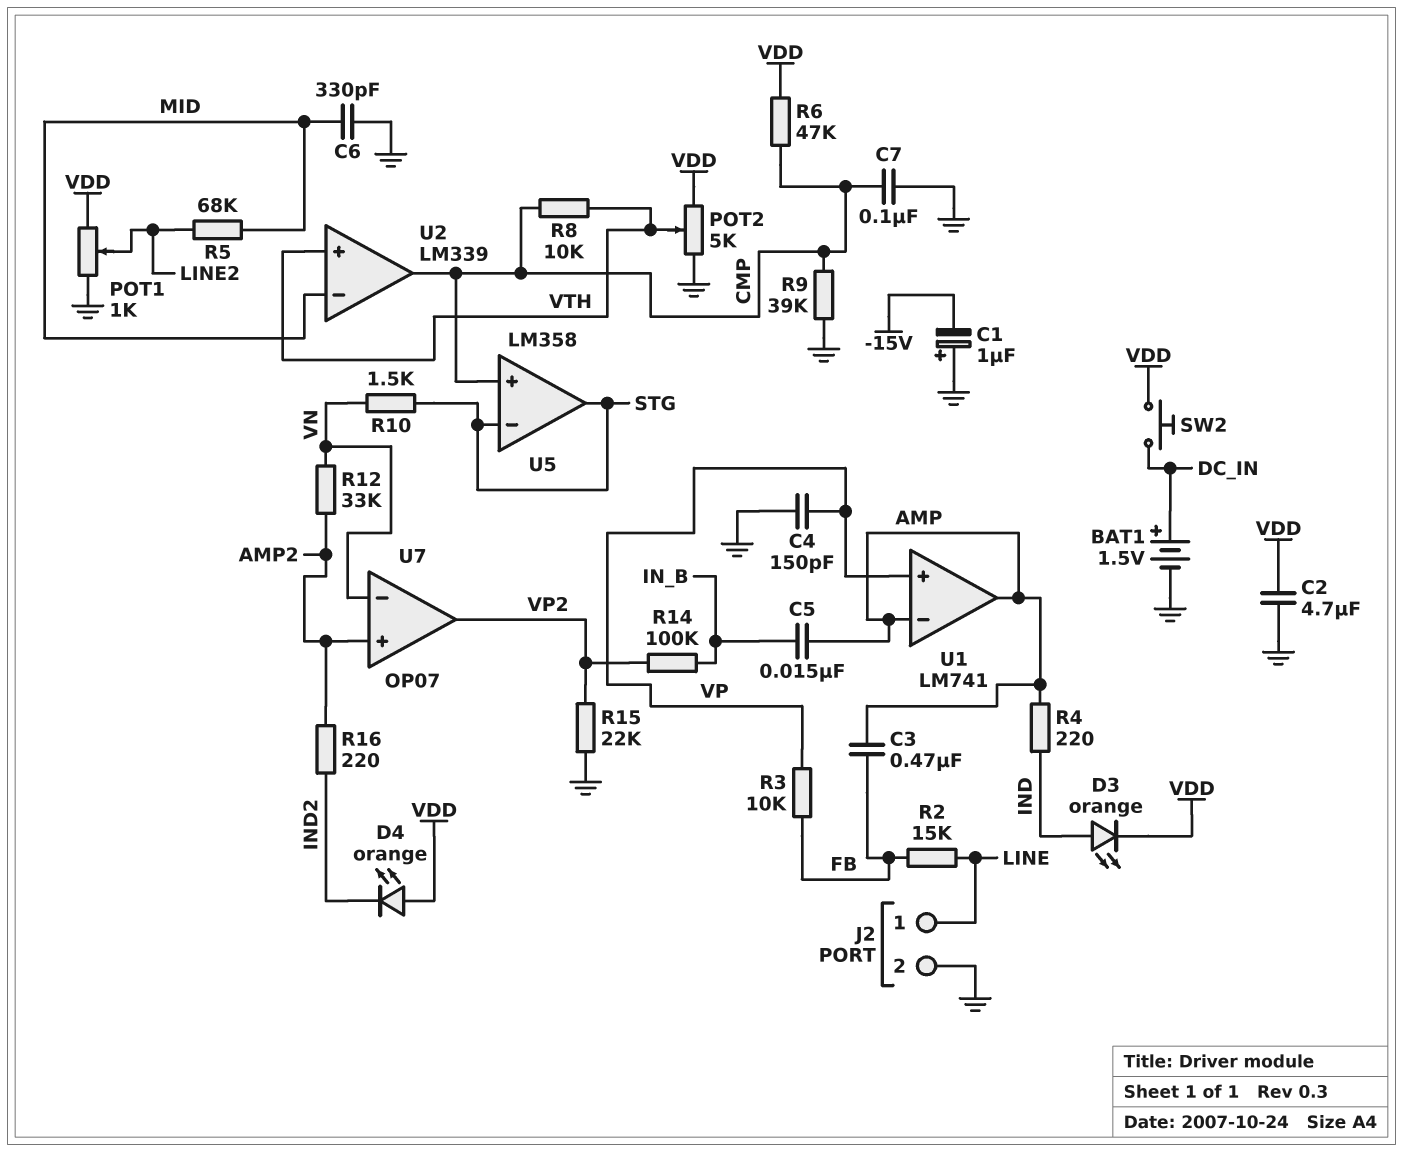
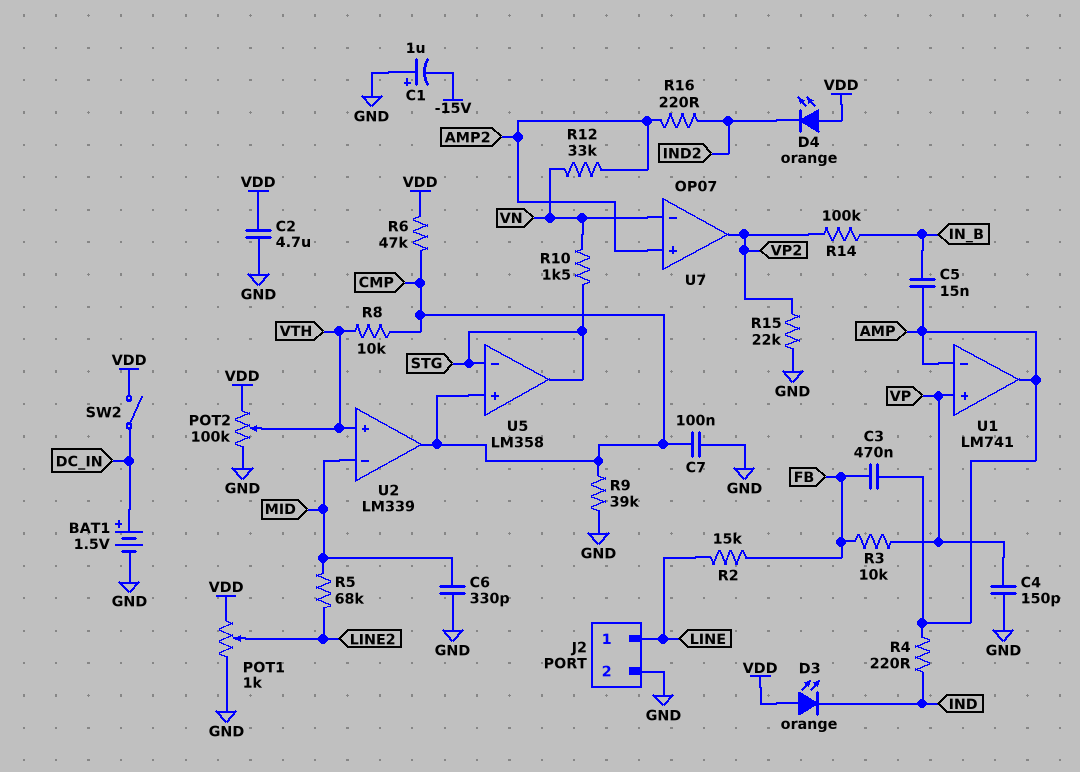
D3: LED orange (A IND, K VDD) -> LED orange (A VDD, K IND)
POT2: 5k (GND, VDD, wiper VTH) -> 100k (GND, VDD, wiper VTH)
SW2: button (DC_IN, VDD) -> switch (DC_IN, VDD)

